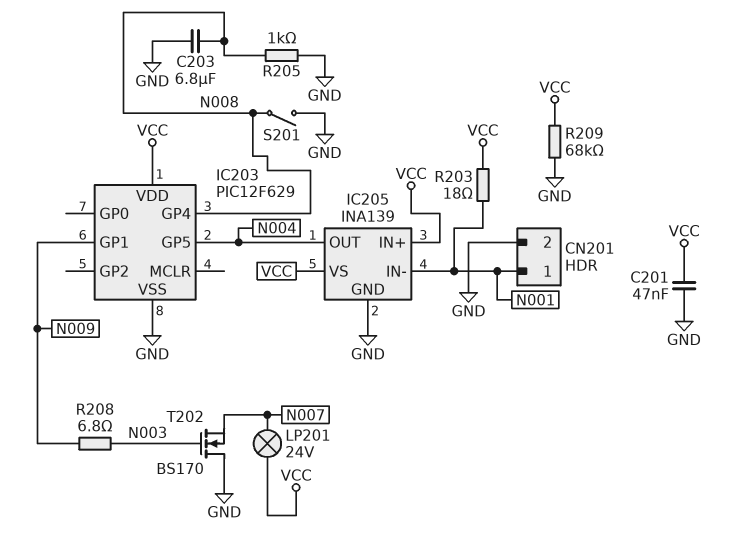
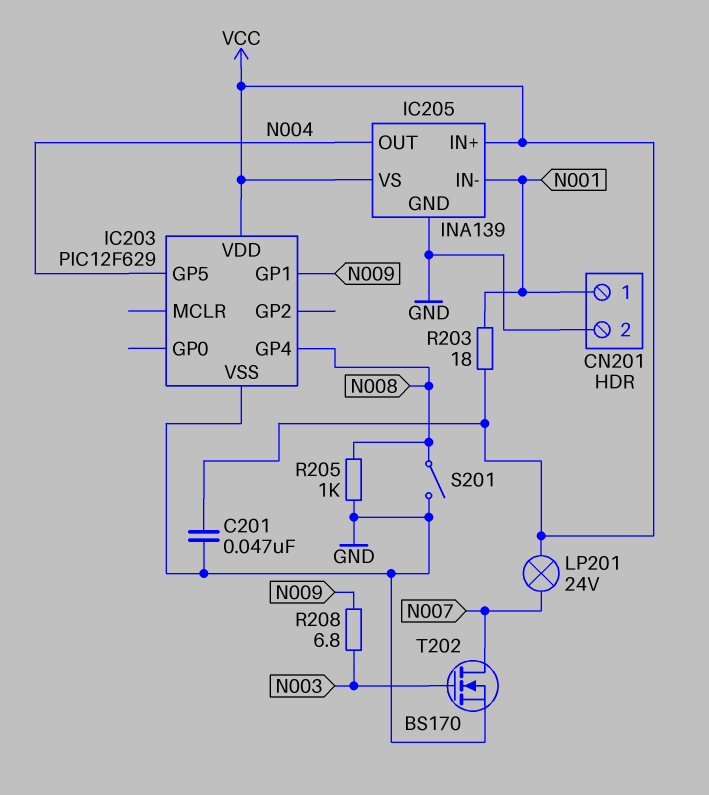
C203: 6.8uF (GND, N008) -> none
R209: 68k (GND, VCC) -> none
T202: NMOS BS170 (G N003, D GND, S N007) -> NMOS BS170 (G N003, D N007, S GND)

